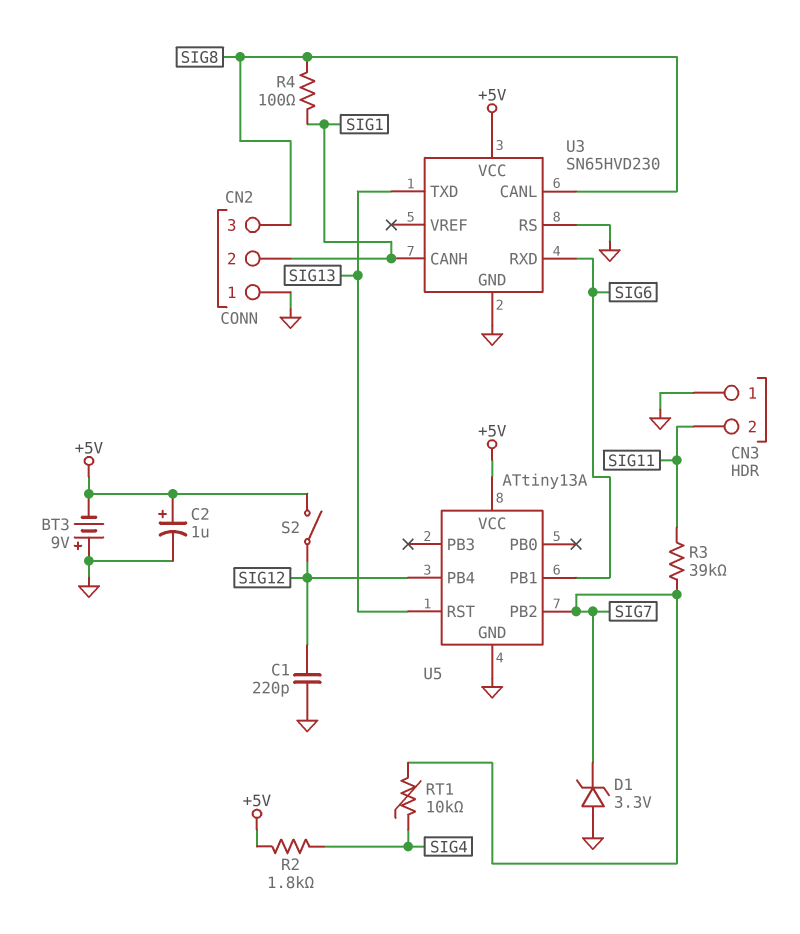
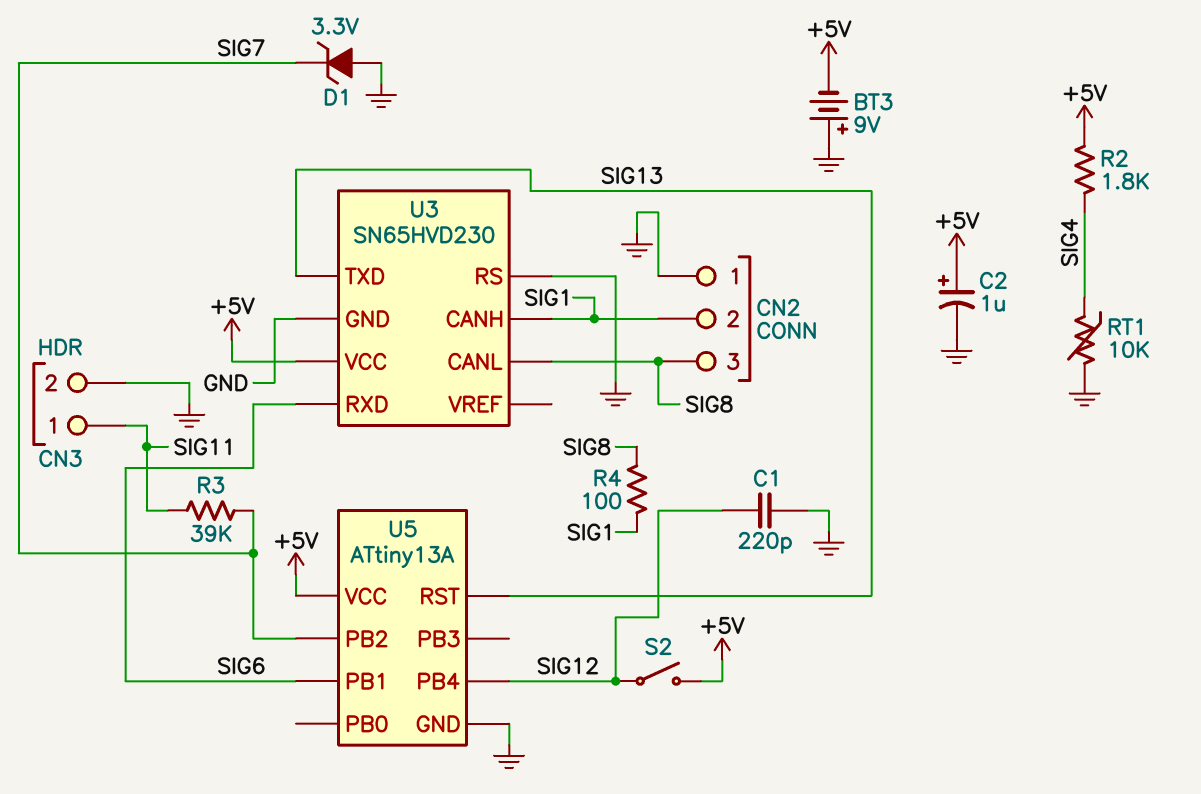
CN3 pin 1: GND -> SIG11
CN3 pin 2: SIG11 -> GND
RT1: 10k (SIG4, SIG7) -> 10k (GND, SIG4)

